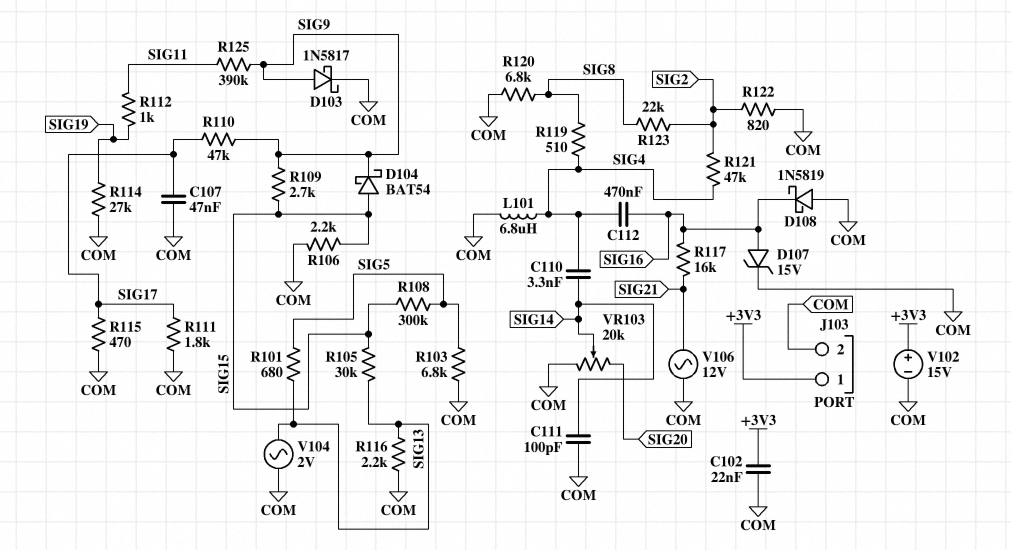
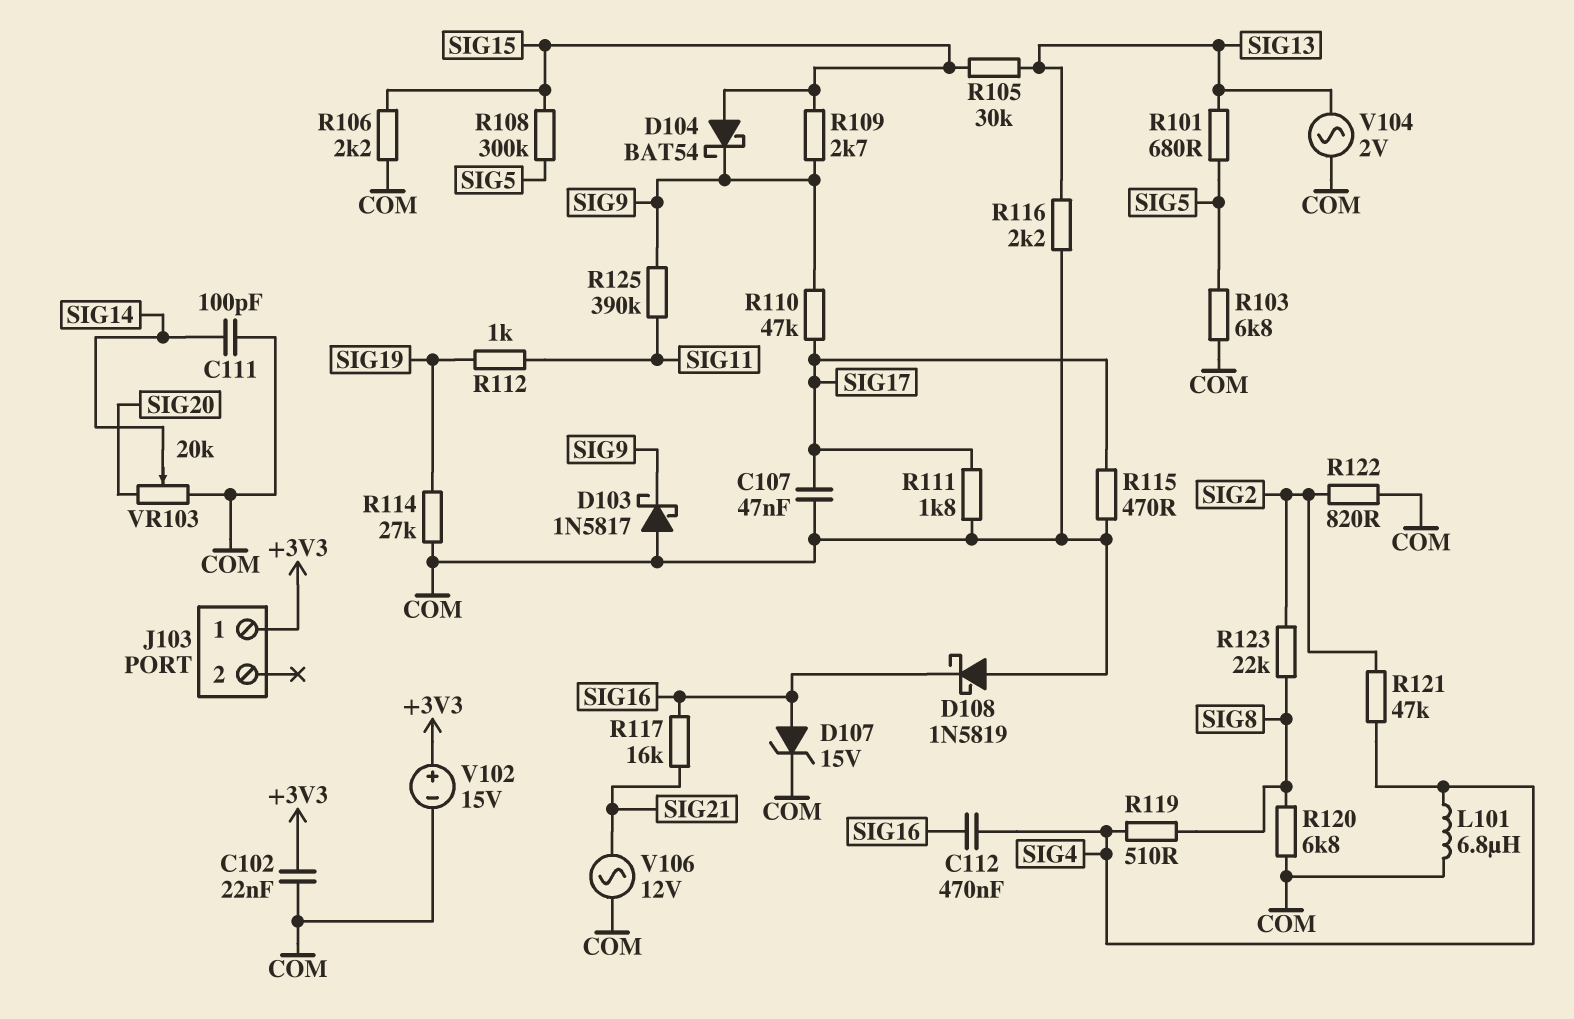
C110: 3.3nF (SIG4, SIG14) -> none
D103: schottky 1N5817 (A SIG9, K COM) -> schottky 1N5817 (A COM, K SIG9)
J103 pin 2: COM -> none

